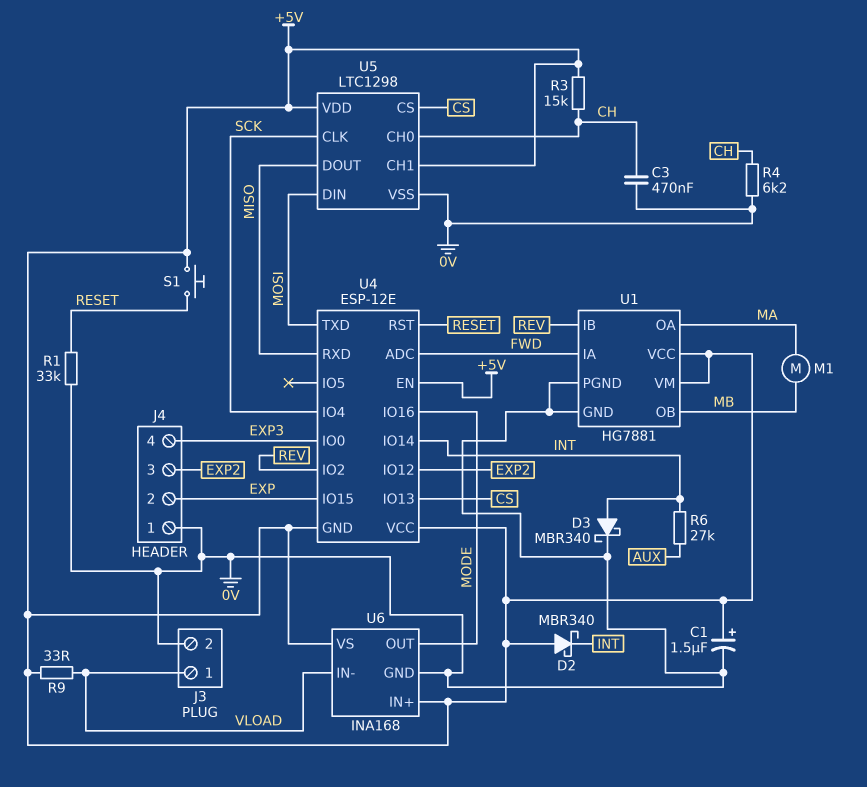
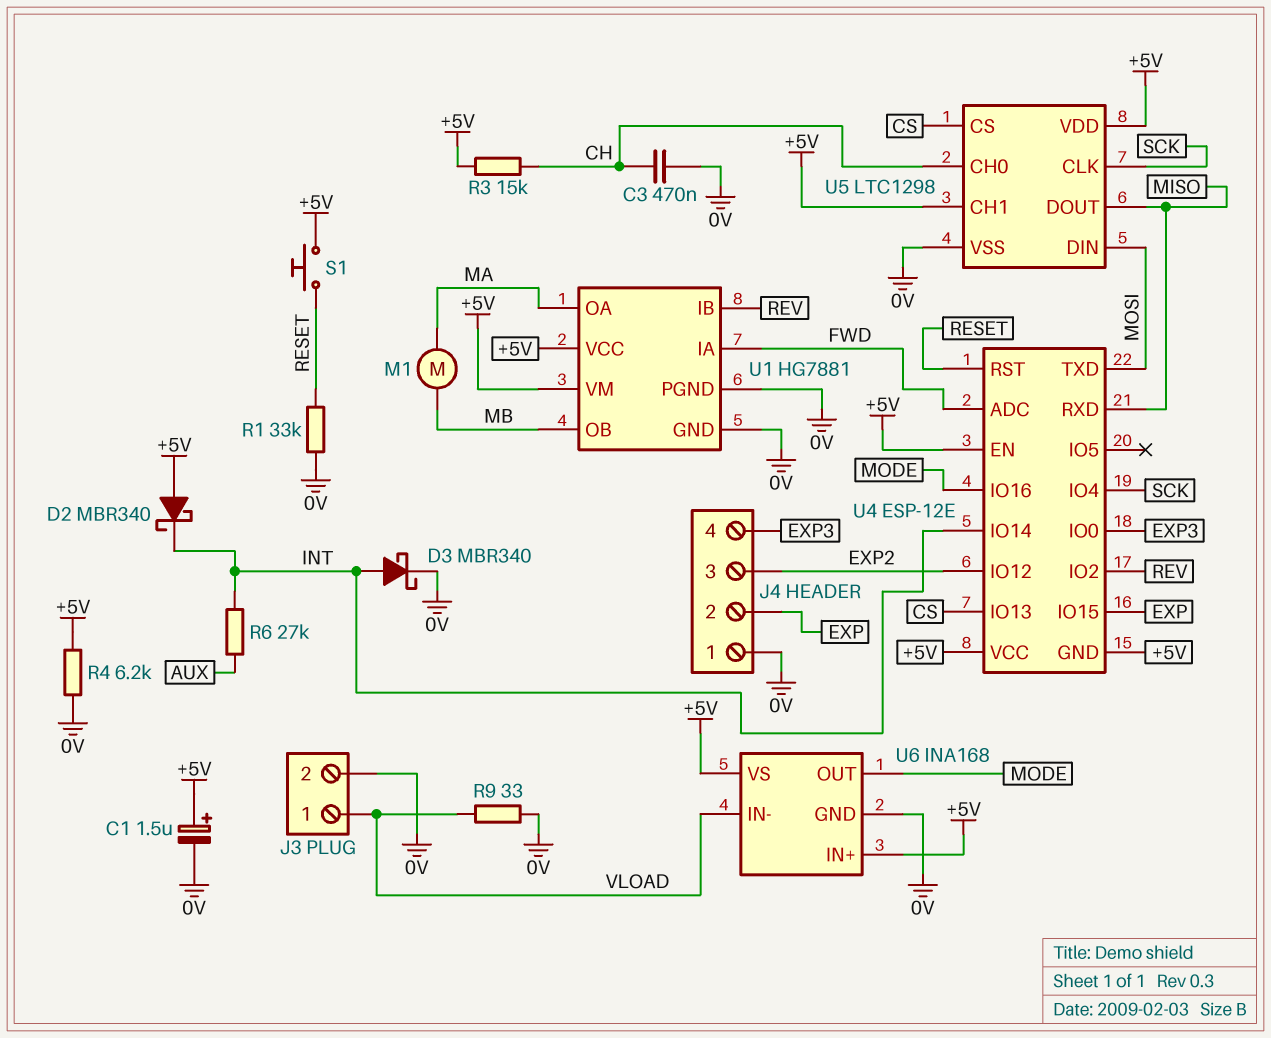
R4: 6.2k (0V, CH) -> 6.2k (+5V, 0V)
R9: 33 (+5V, VLOAD) -> 33 (0V, VLOAD)

